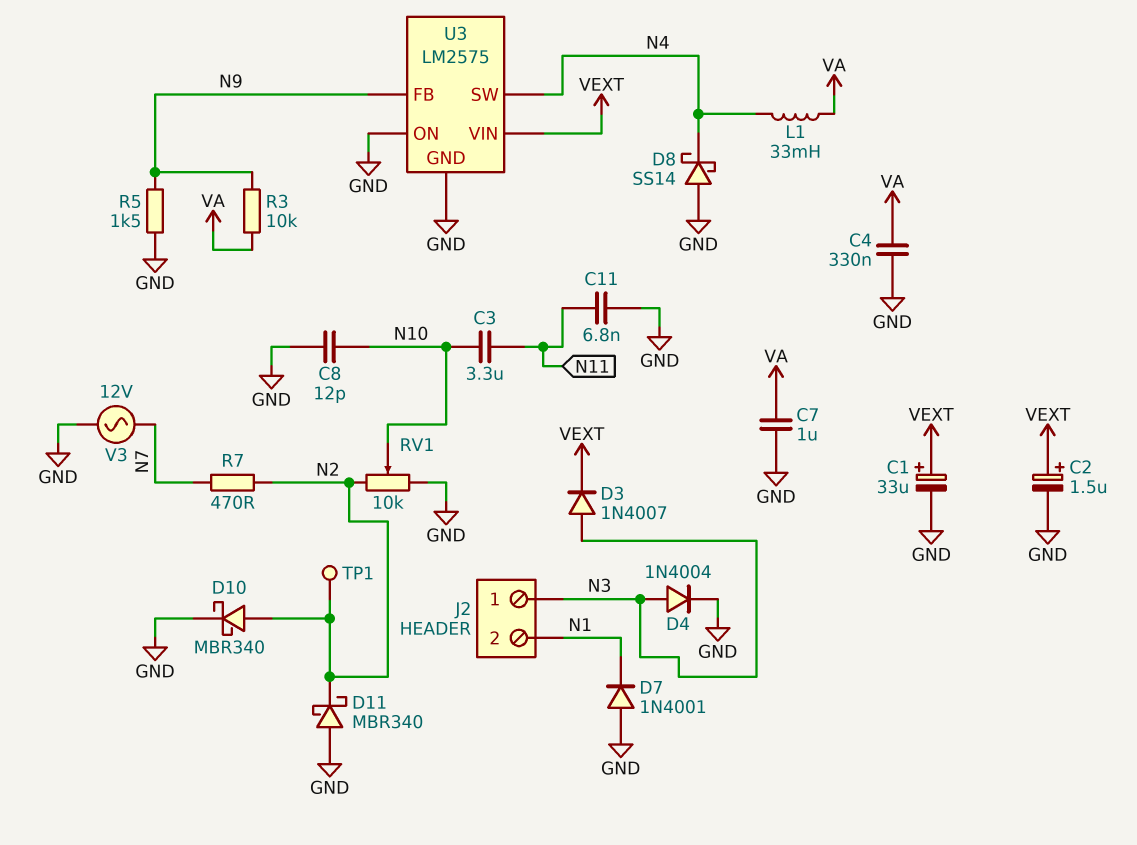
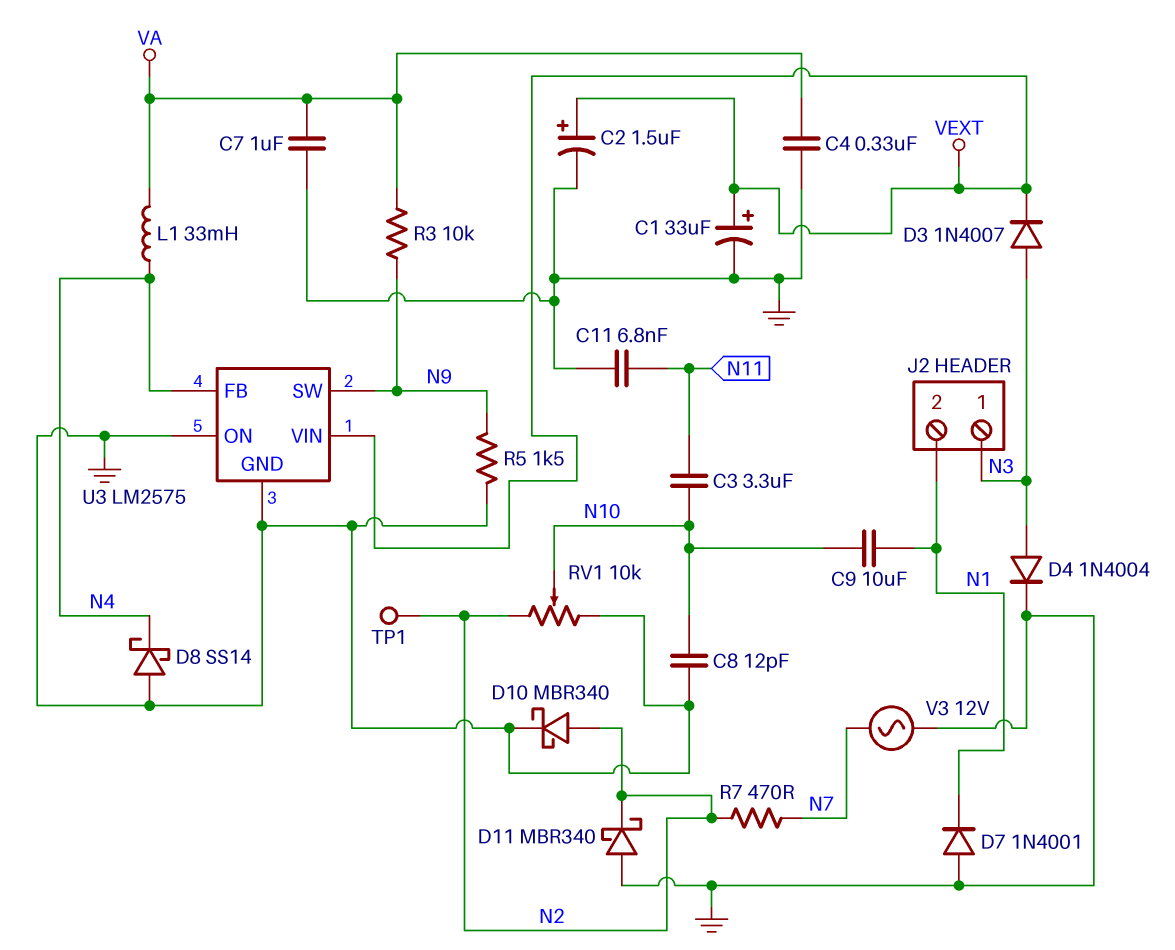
C9: none -> 10uF (N1, N10)
U3 pin FB: N9 -> N4
U3 pin SW: N4 -> N9

